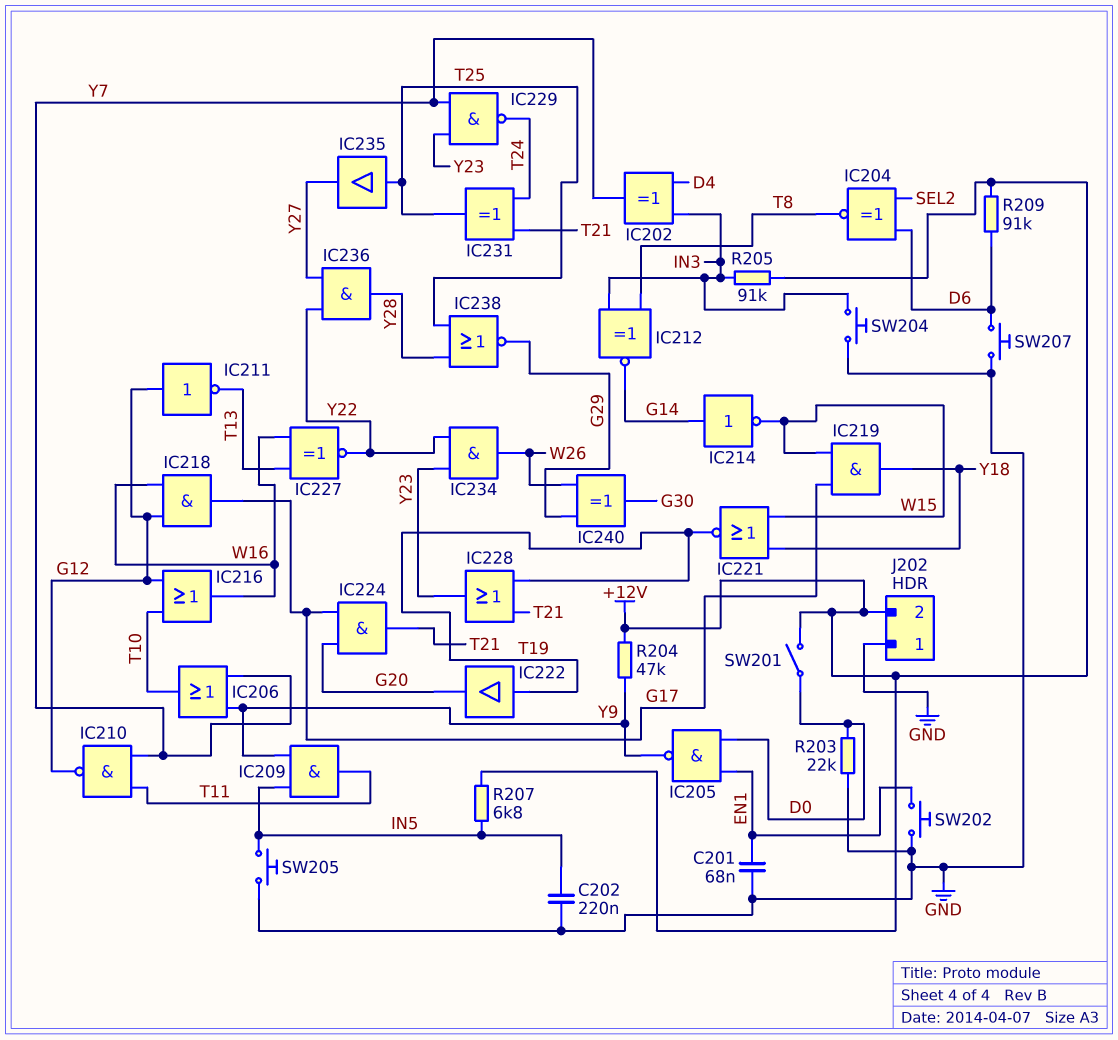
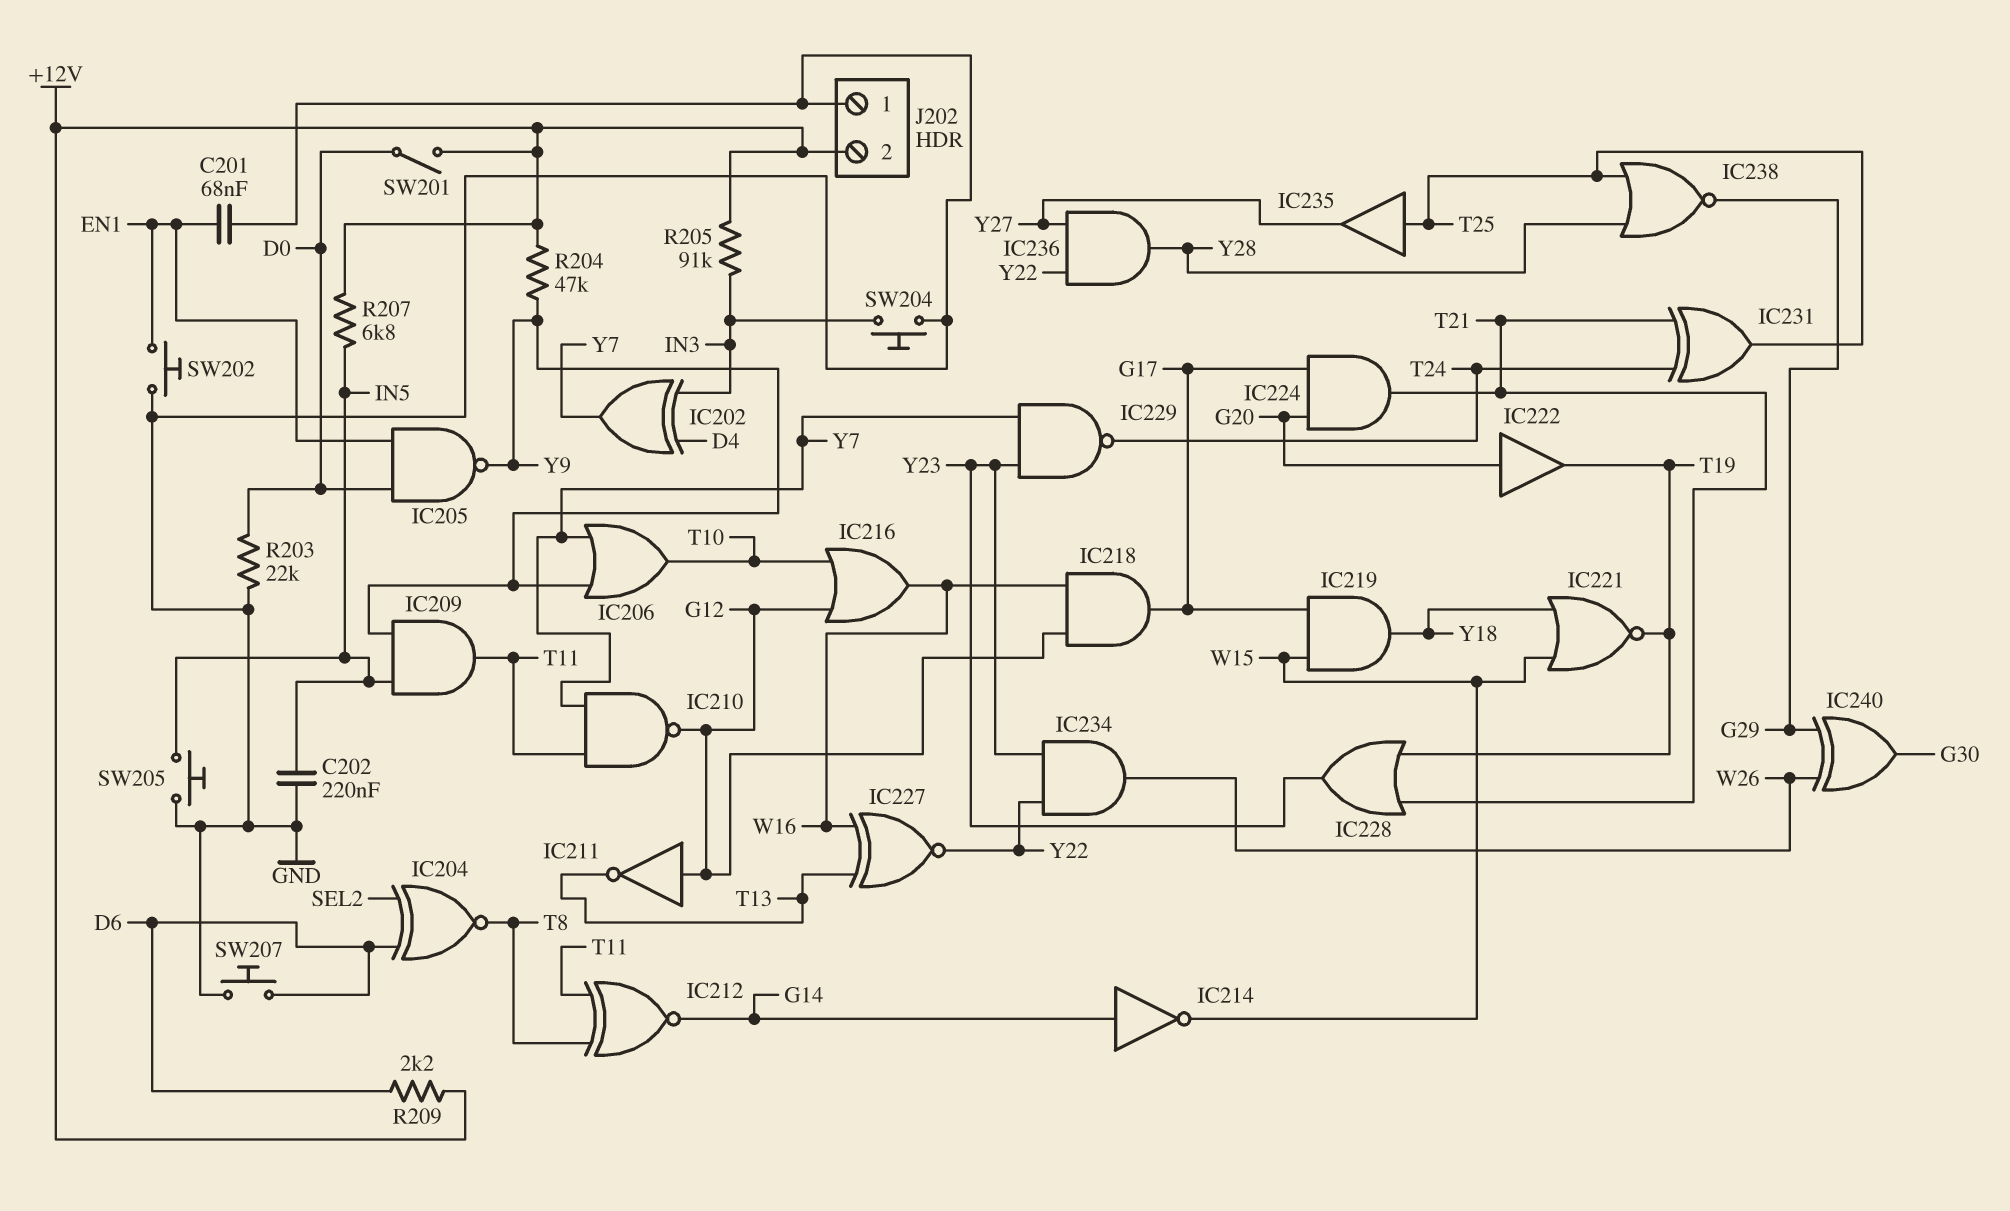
IC212: XNOR (in IN3, in T8, out G14) -> XNOR (in T8, in T11, out G14)
IC222: buffer (in T19, out G20) -> buffer (in G20, out T19)
R209: 91k (+12V, D6) -> 2.2k (+12V, D6)

